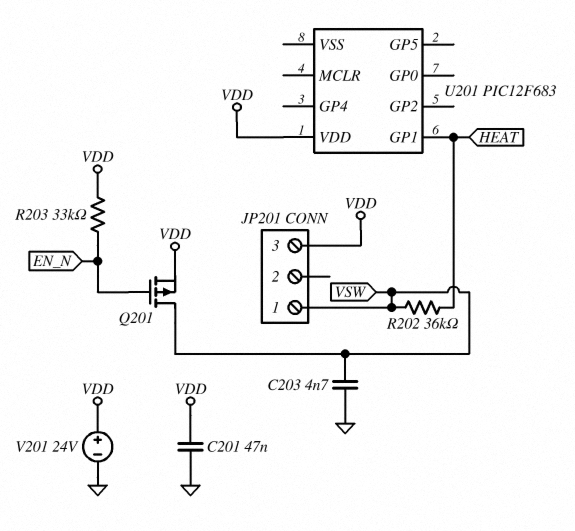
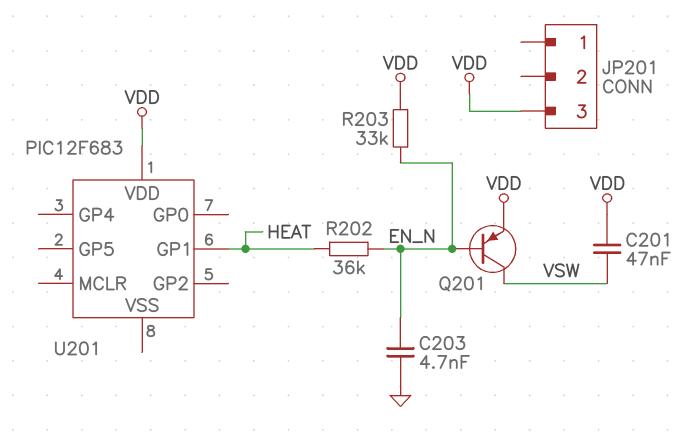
C201: 47nF (GND, VDD) -> 47nF (VDD, VSW)
C203: 4.7nF (GND, VSW) -> 4.7nF (EN_N, GND)
JP201 pin 1: VSW -> none
Q201: PMOS (G EN_N, D VSW, S VDD) -> PNP (B EN_N, C VSW, E VDD)
R202: 36k (HEAT, VSW) -> 36k (EN_N, HEAT)
V201: 24V (plus VDD, minus GND) -> none

